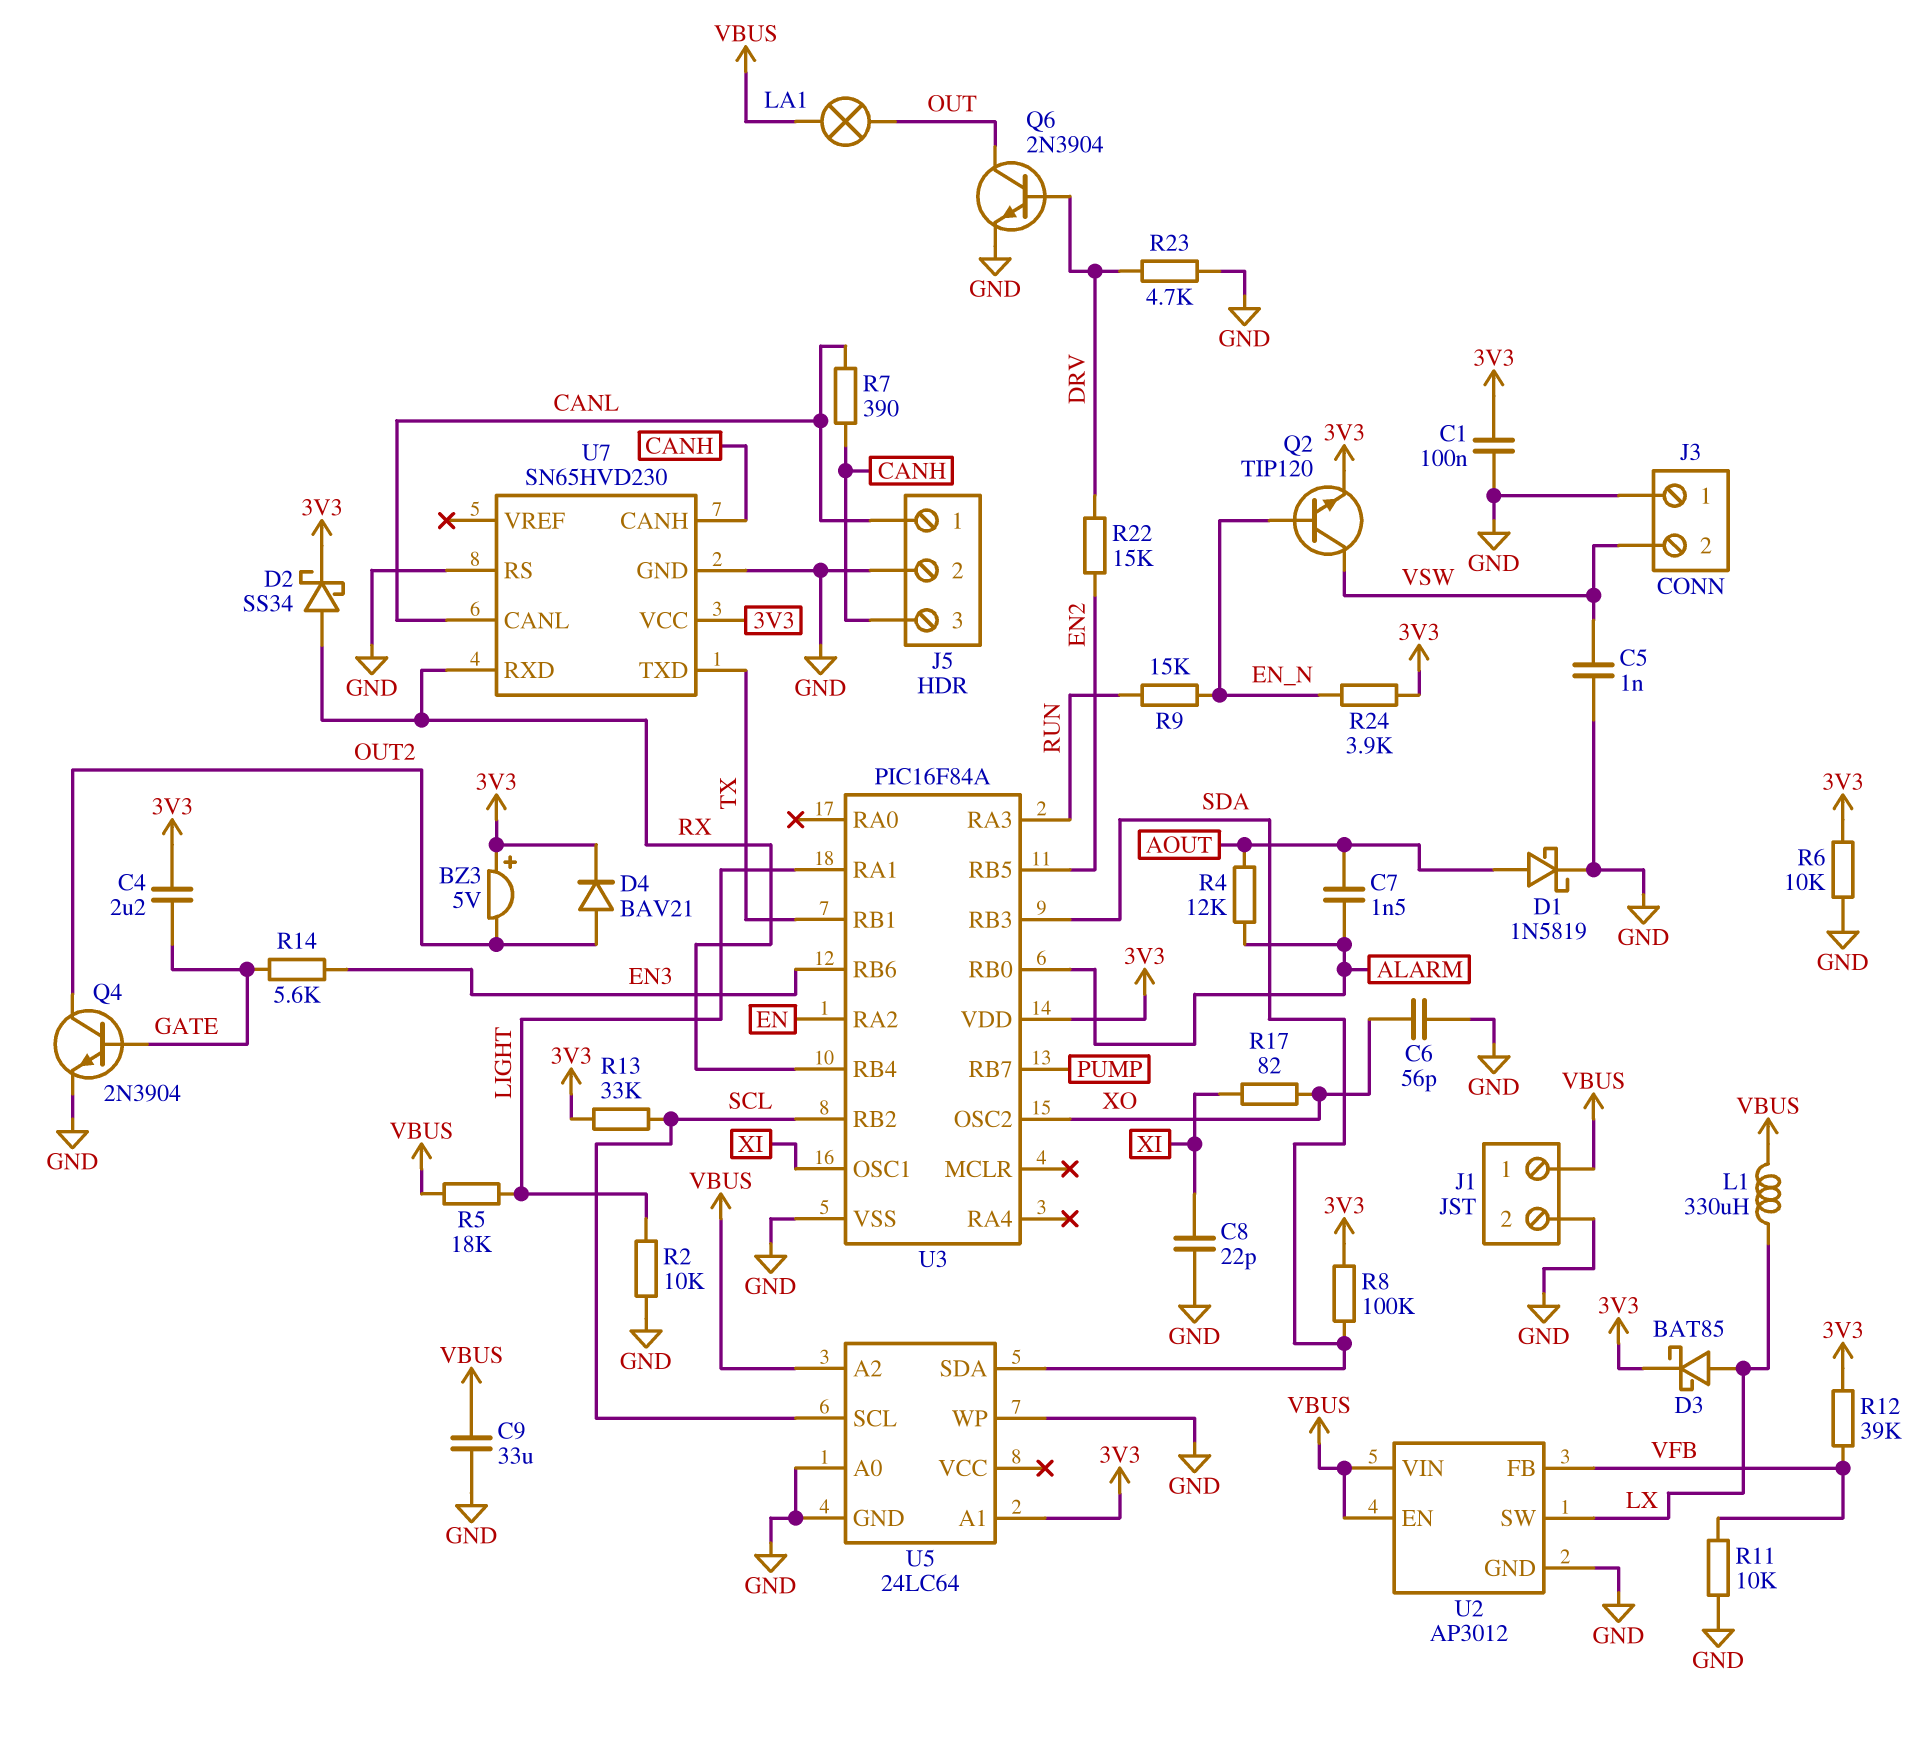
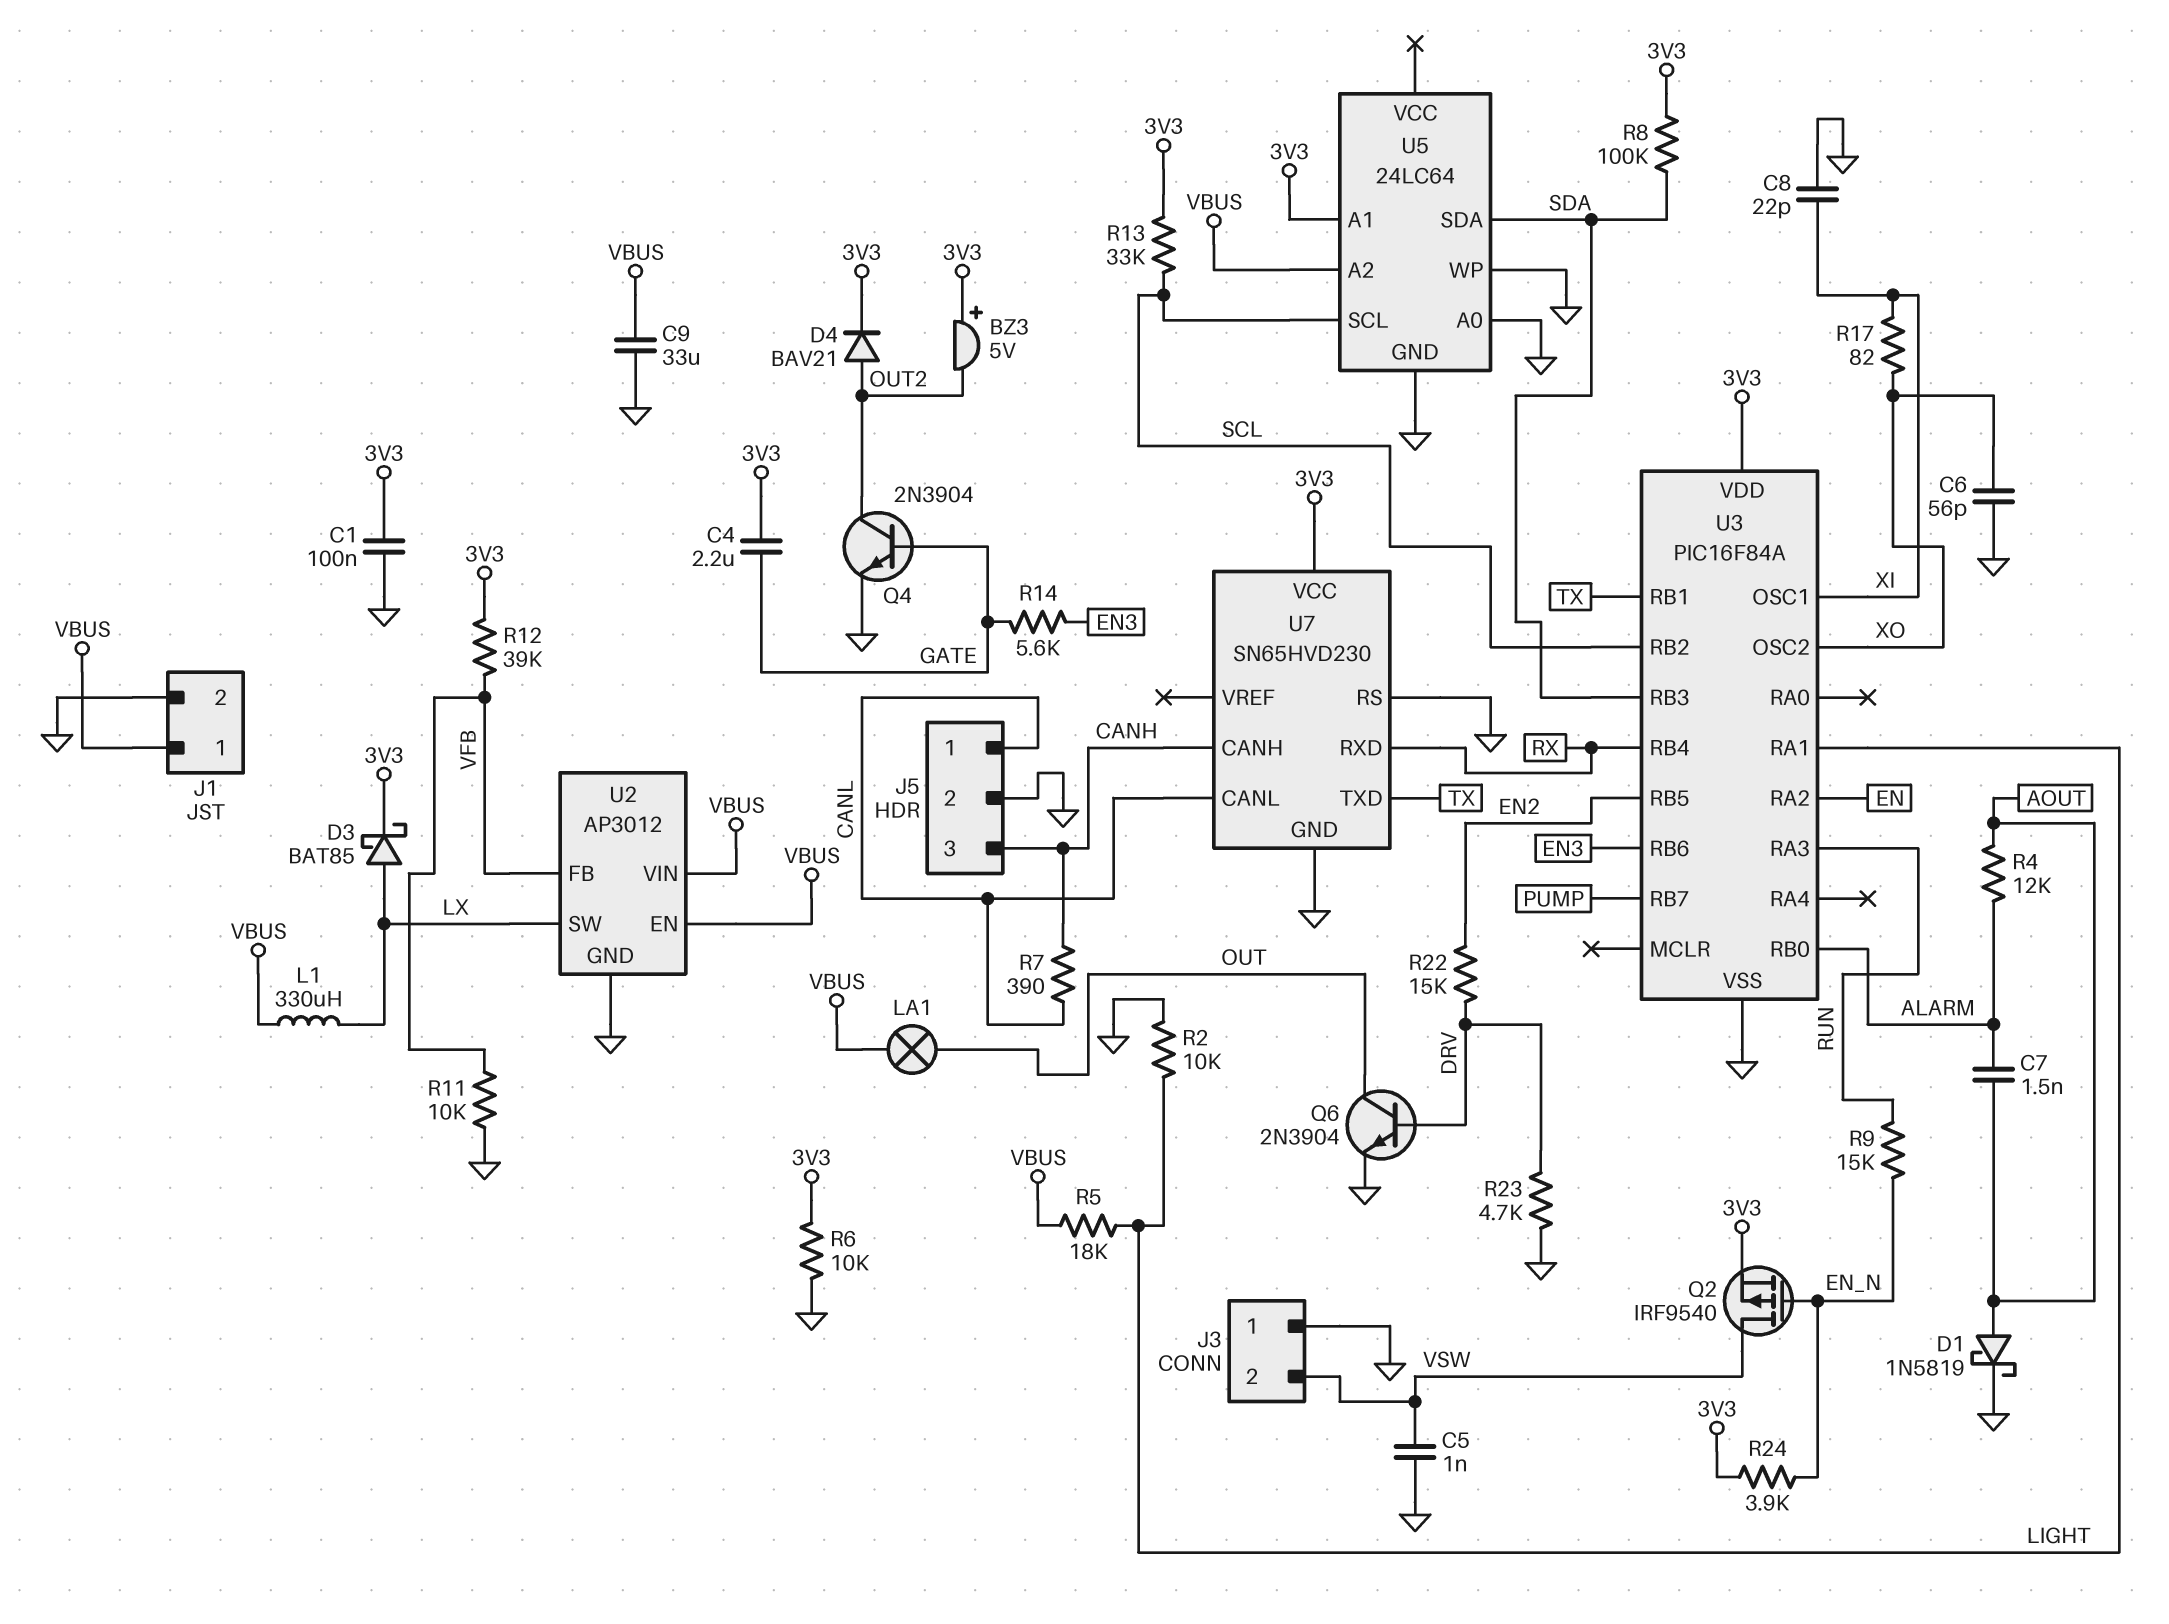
D2: schottky SS34 (A RX, K 3V3) -> none
Q2: NPN TIP120 (B EN_N, C VSW, E 3V3) -> PMOS IRF9540 (G EN_N, D VSW, S 3V3)

